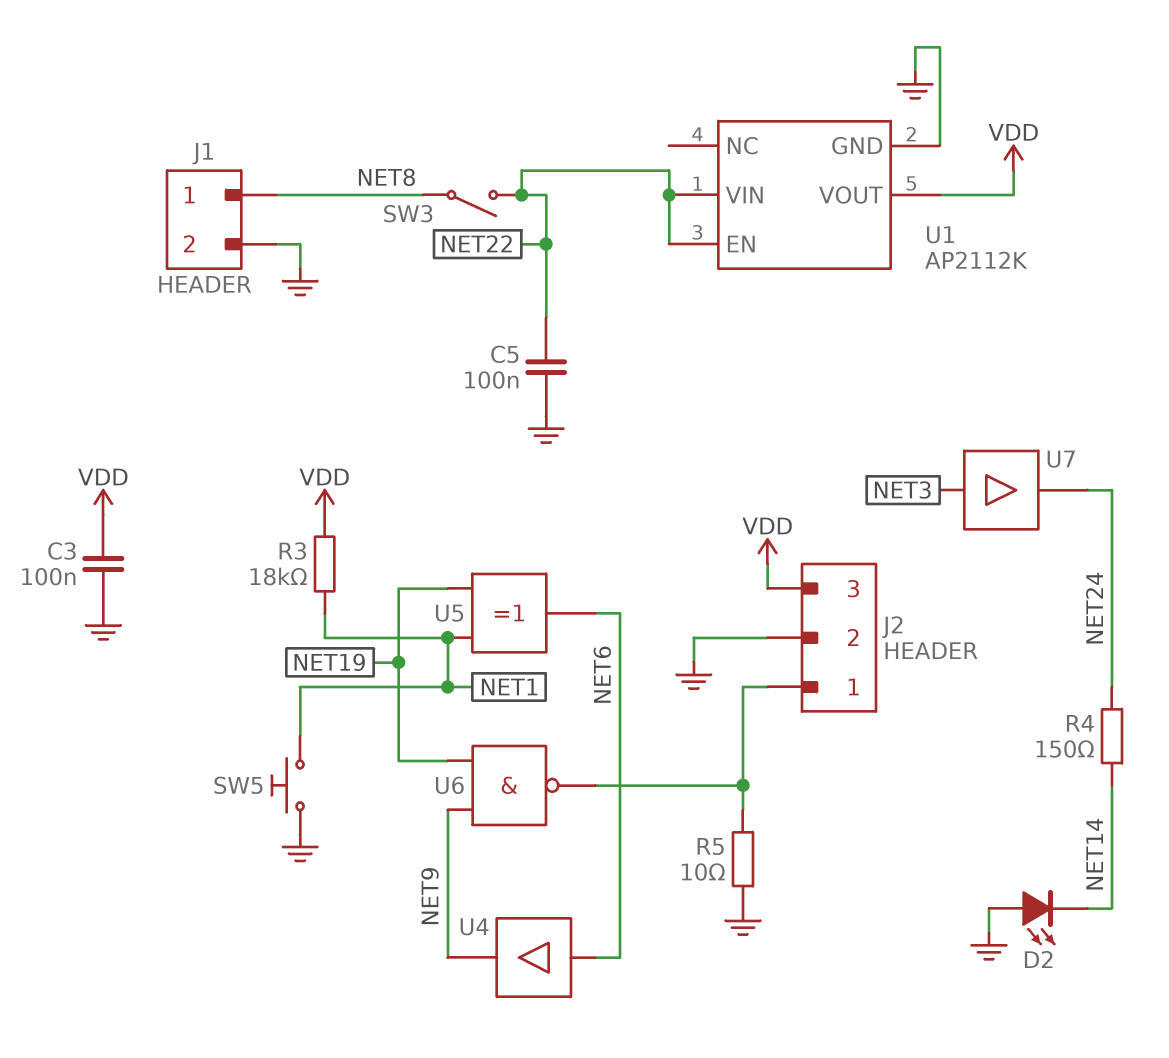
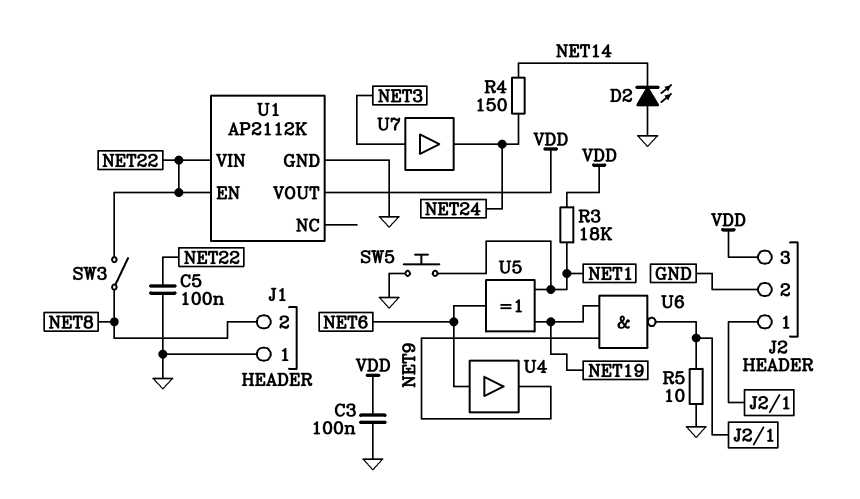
J1 pin 1: NET8 -> GND
J1 pin 2: GND -> NET8

